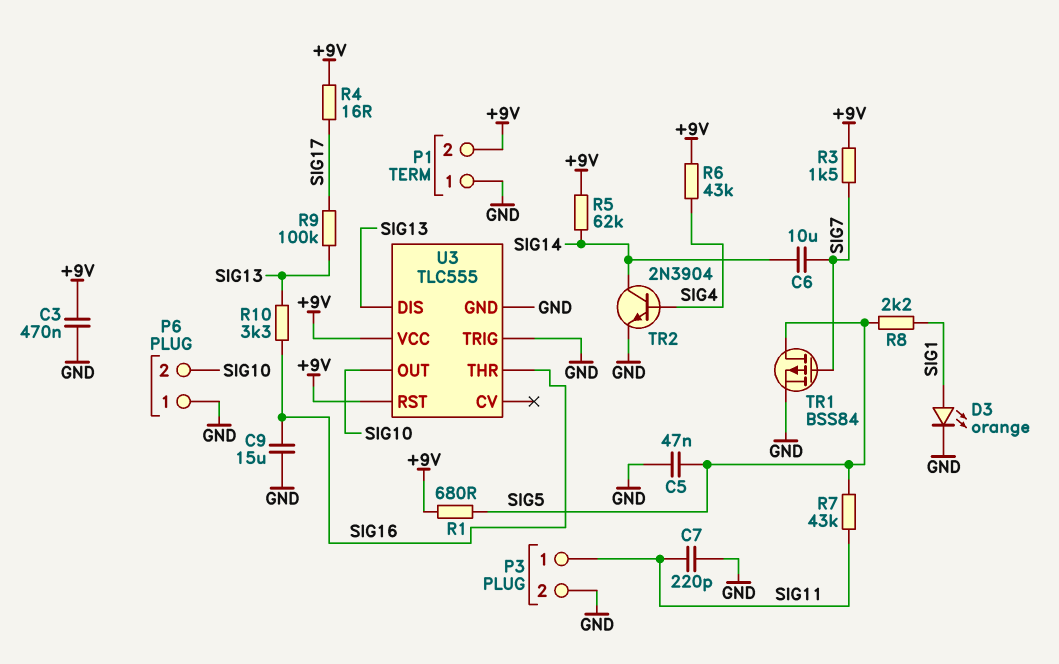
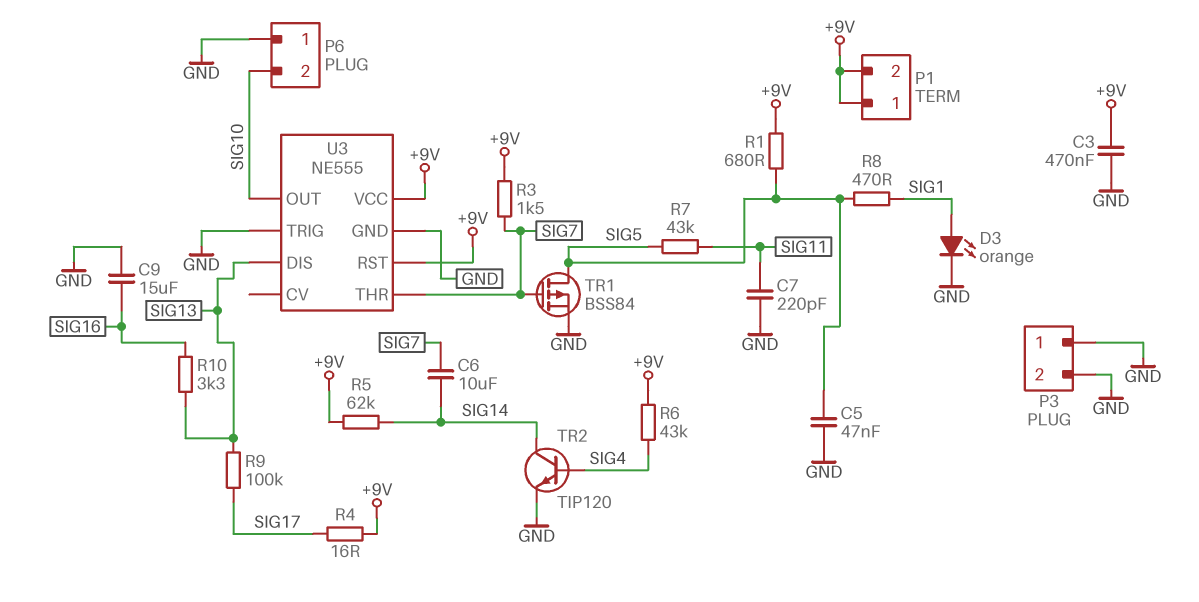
P1 pin 1: GND -> +9V
P3 pin 1: SIG11 -> GND
R8: 2.2k (SIG1, SIG5) -> 470 (SIG1, SIG5)
TR2: NPN 2N3904 (B SIG4, C SIG14, E GND) -> NPN TIP120 (B SIG4, C SIG14, E GND)
U3: TLC555 -> NE555
U3 pin THR: SIG16 -> SIG7

